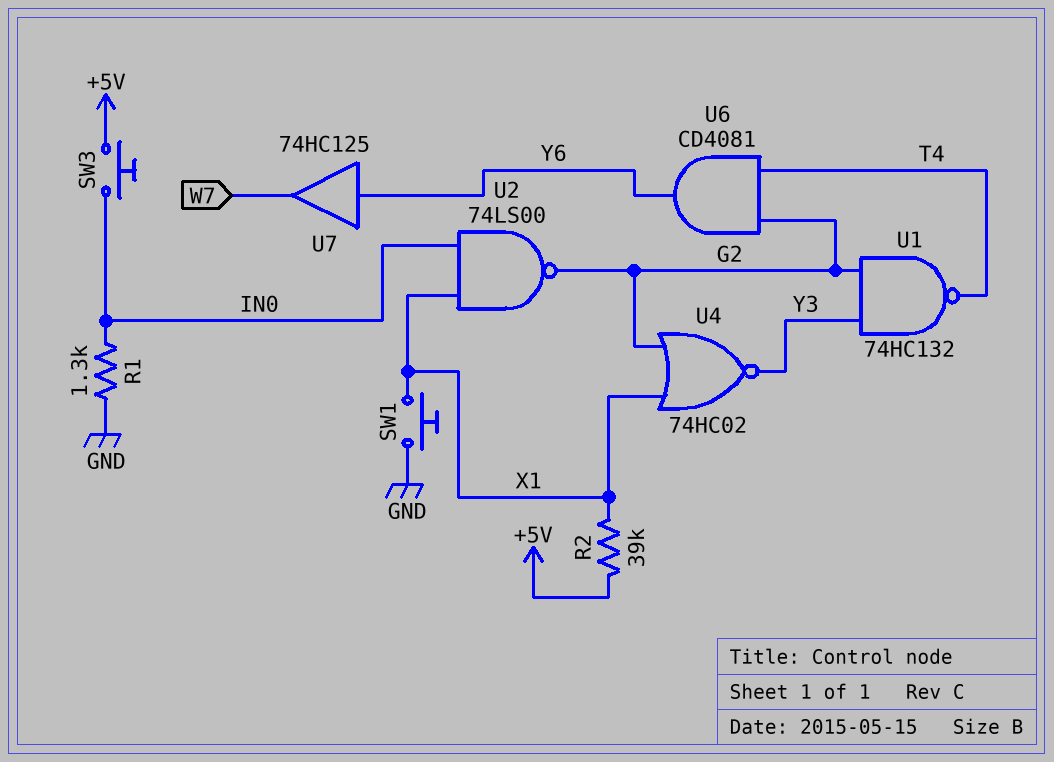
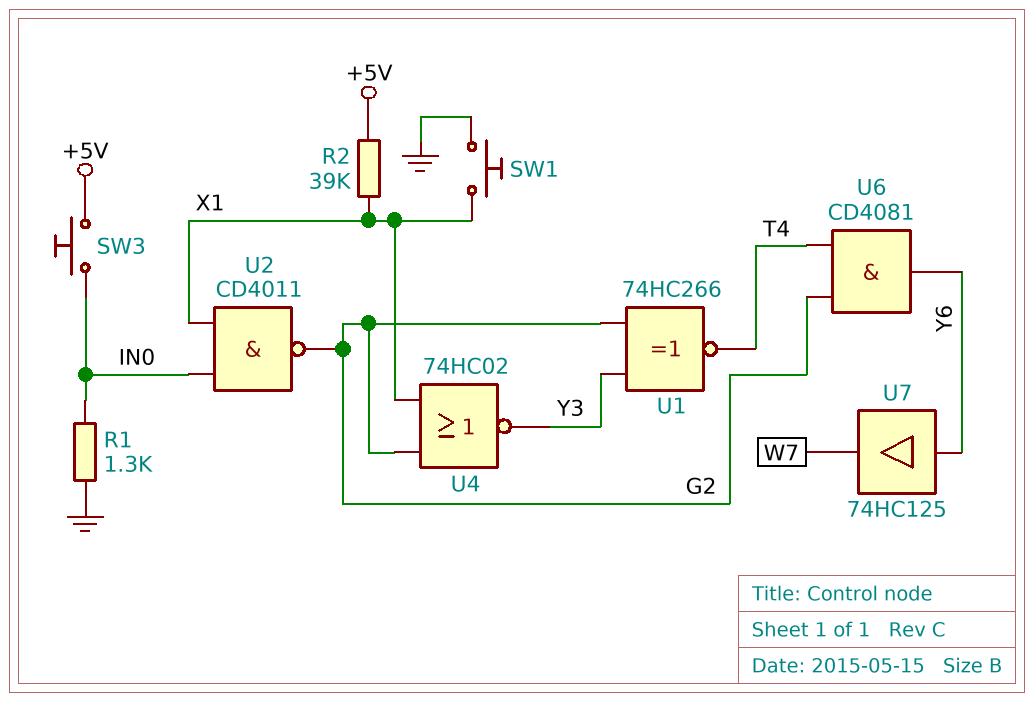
U1: NAND 74HC132 (in G2, in Y3, out T4) -> XNOR 74HC266 (in G2, in Y3, out T4)
U2: NAND 74LS00 (in IN0, in X1, out G2) -> NAND CD4011 (in IN0, in X1, out G2)

